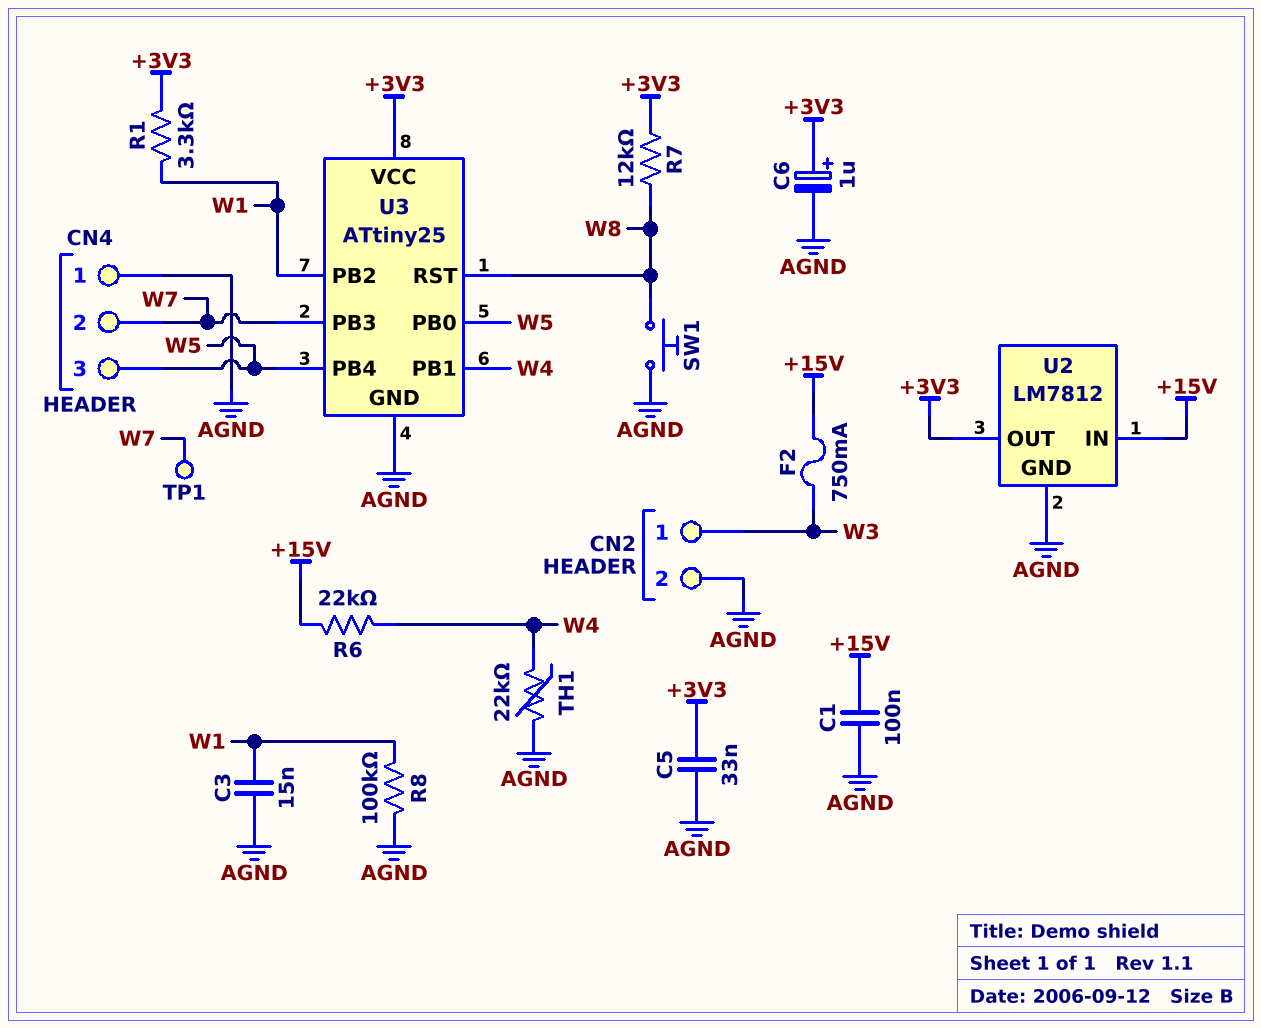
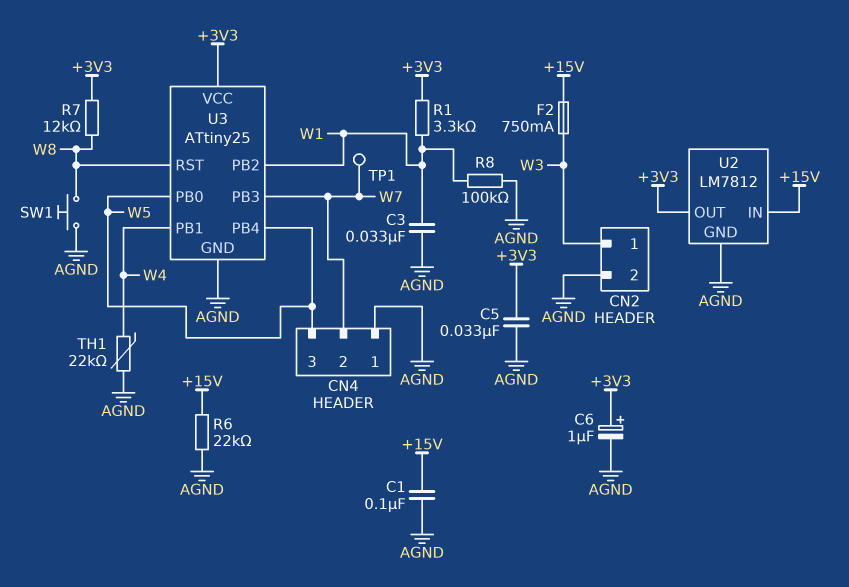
C3: 15nF (AGND, W1) -> 33nF (AGND, W1)
R6: 22k (+15V, W4) -> 22k (+15V, AGND)

